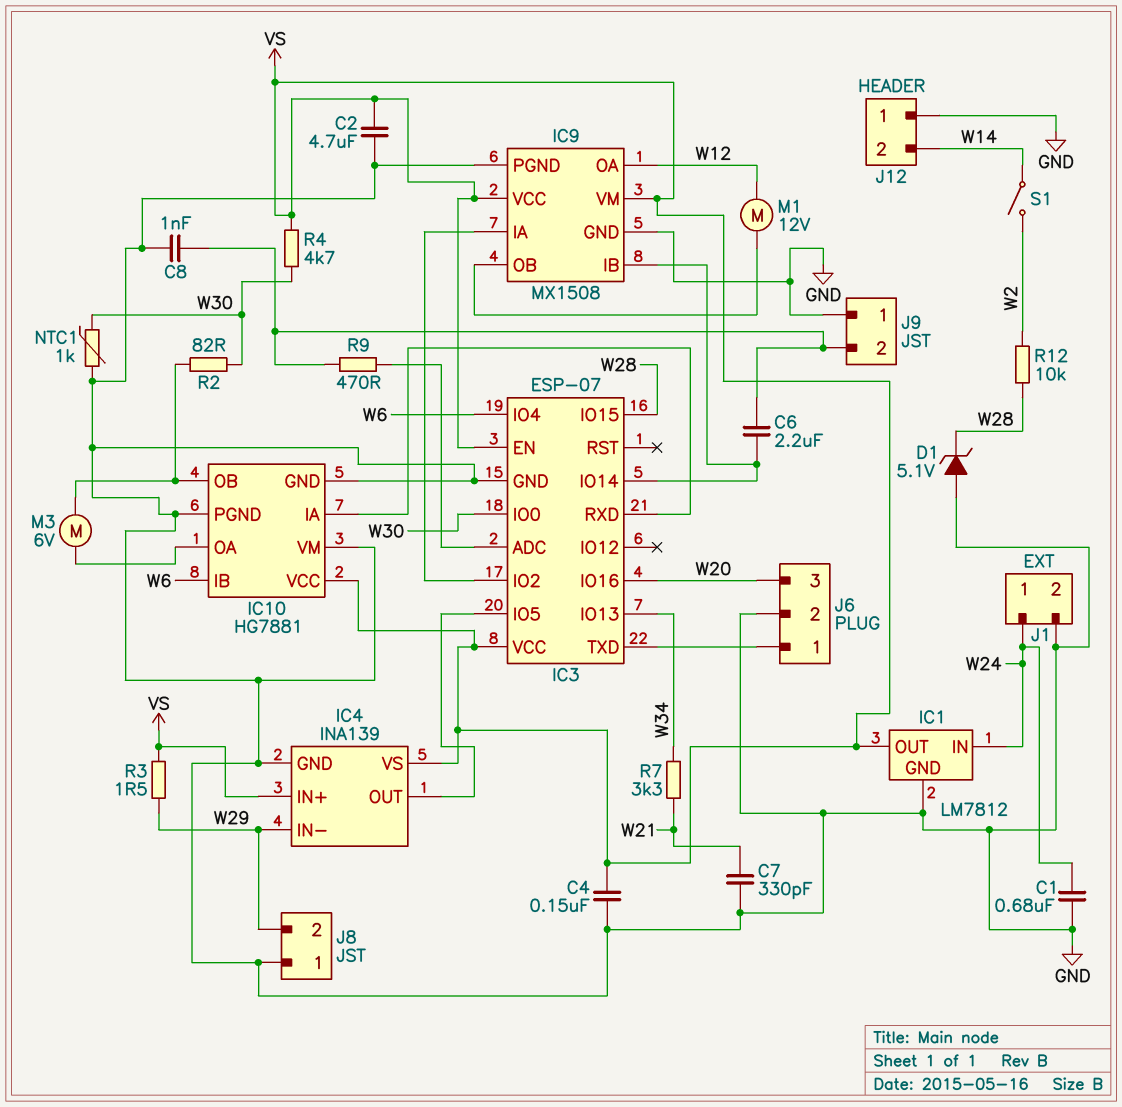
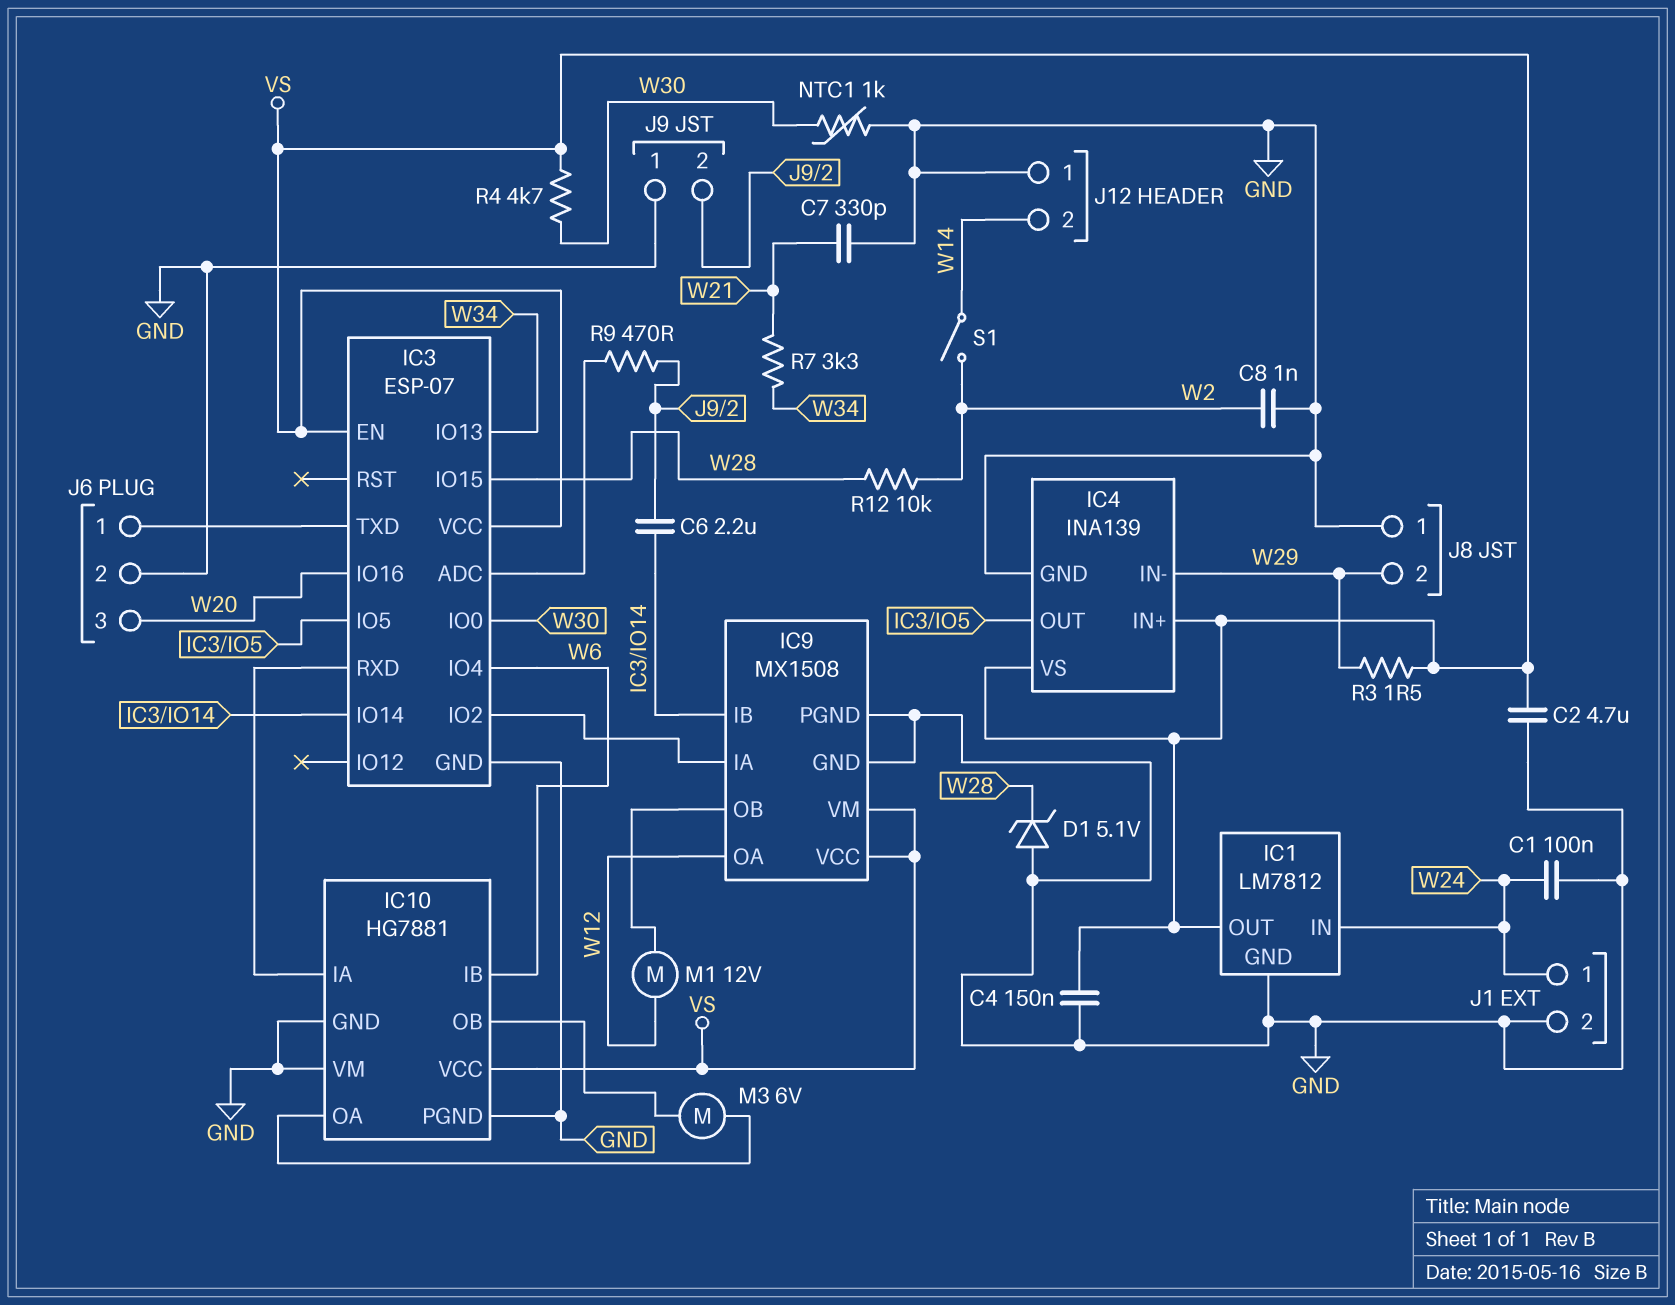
C1: 680nF (GND, W24) -> 100nF (GND, W24)
C8: 1nF (GND, J9/2) -> 1nF (GND, W2)
R2: 82 (IC10/OB, W30) -> none

